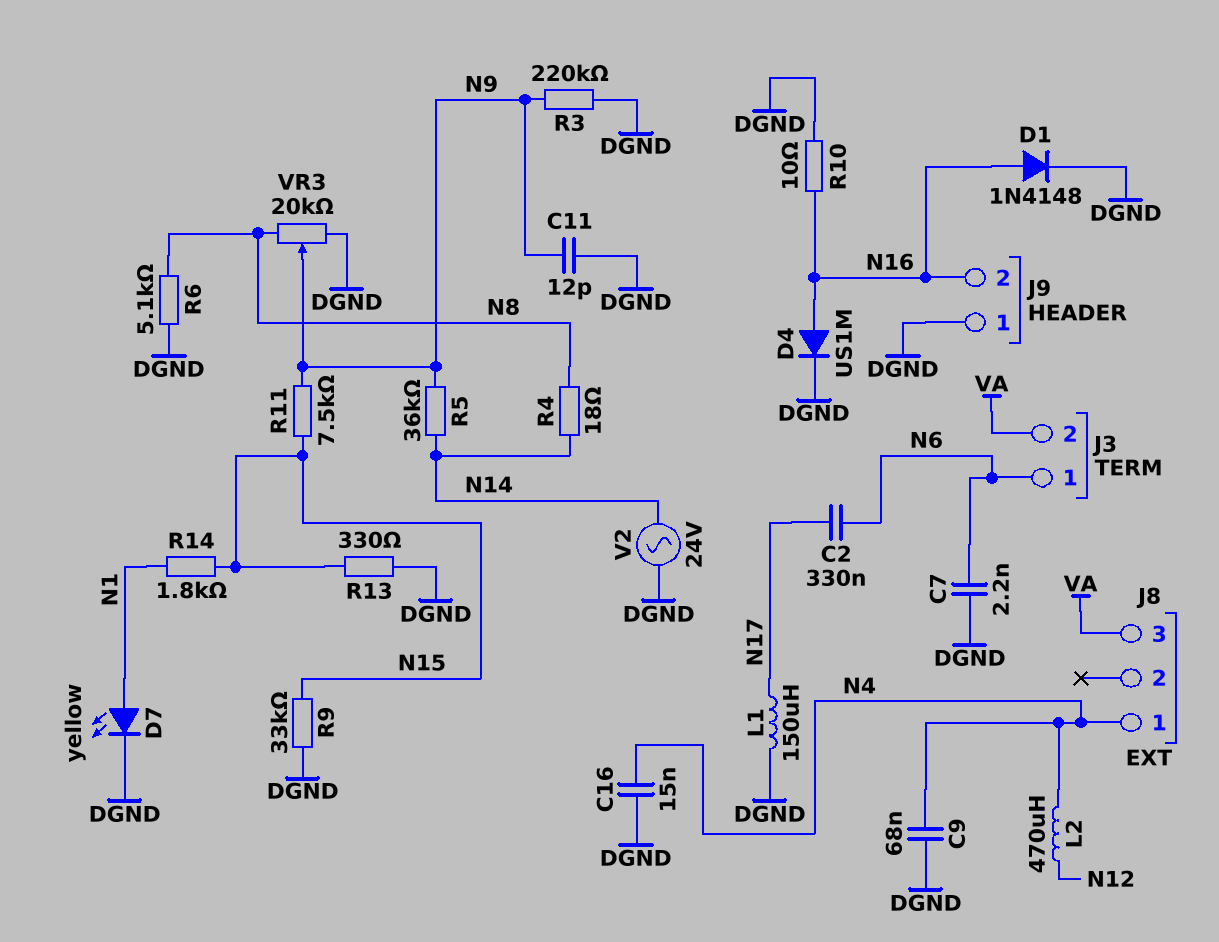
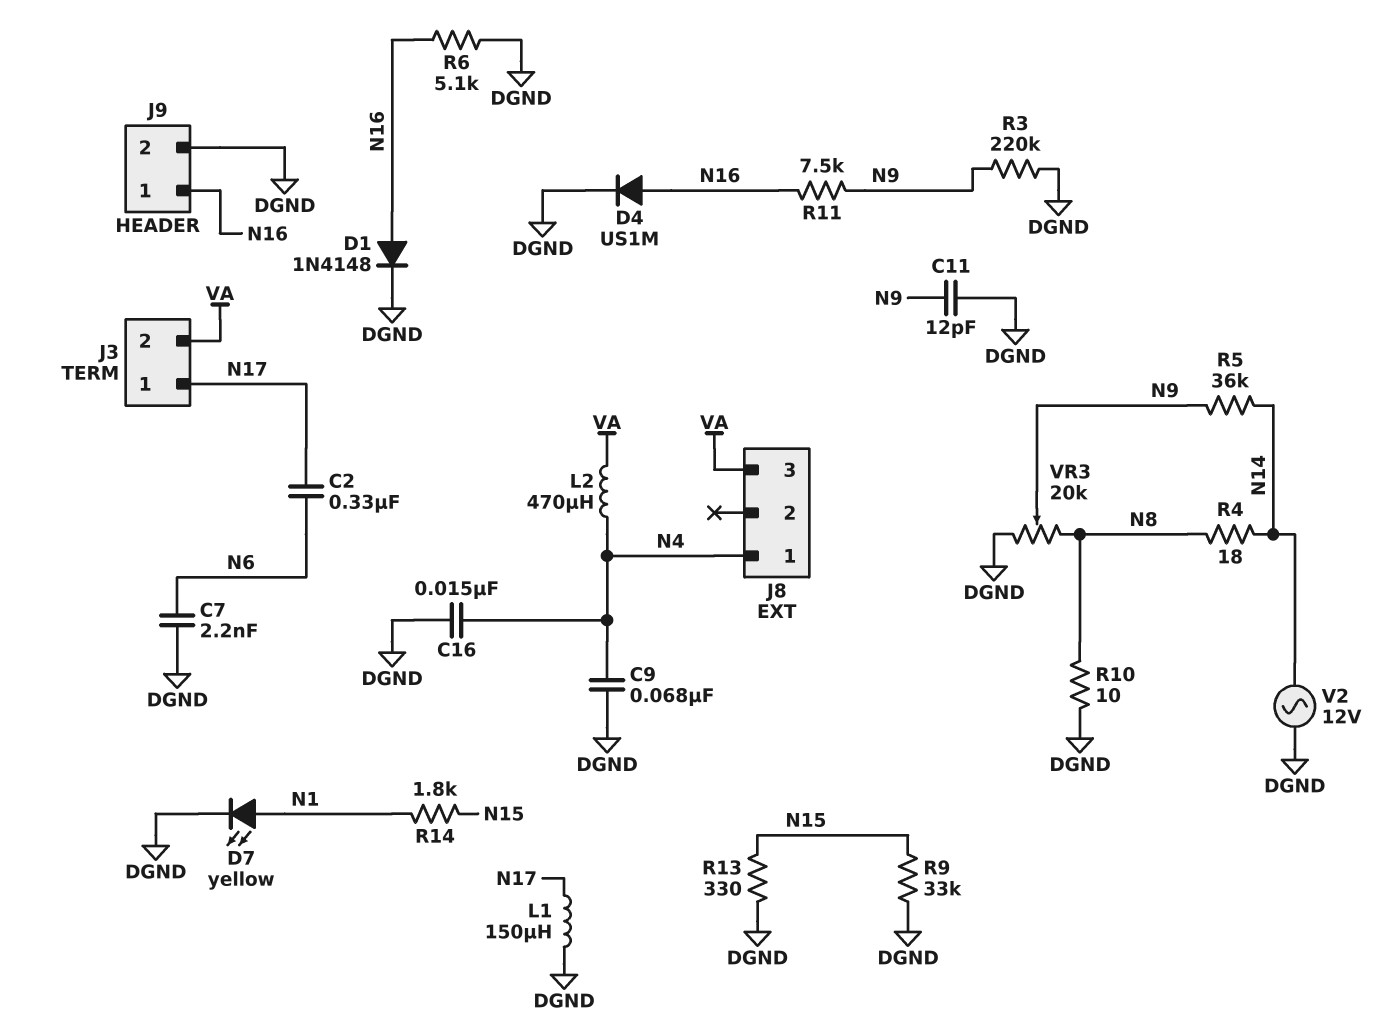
J3 pin 1: N6 -> N17
J9 pin 1: DGND -> N16
J9 pin 2: N16 -> DGND
L2: 470uH (N4, N12) -> 470uH (N4, VA)
R6: 5.1k (DGND, N8) -> 5.1k (DGND, N16)
R10: 10 (DGND, N16) -> 10 (DGND, N8)
R11: 7.5k (N9, N15) -> 7.5k (N9, N16)
V2: AC 24V (DGND, N14) -> AC 12V (DGND, N14)

